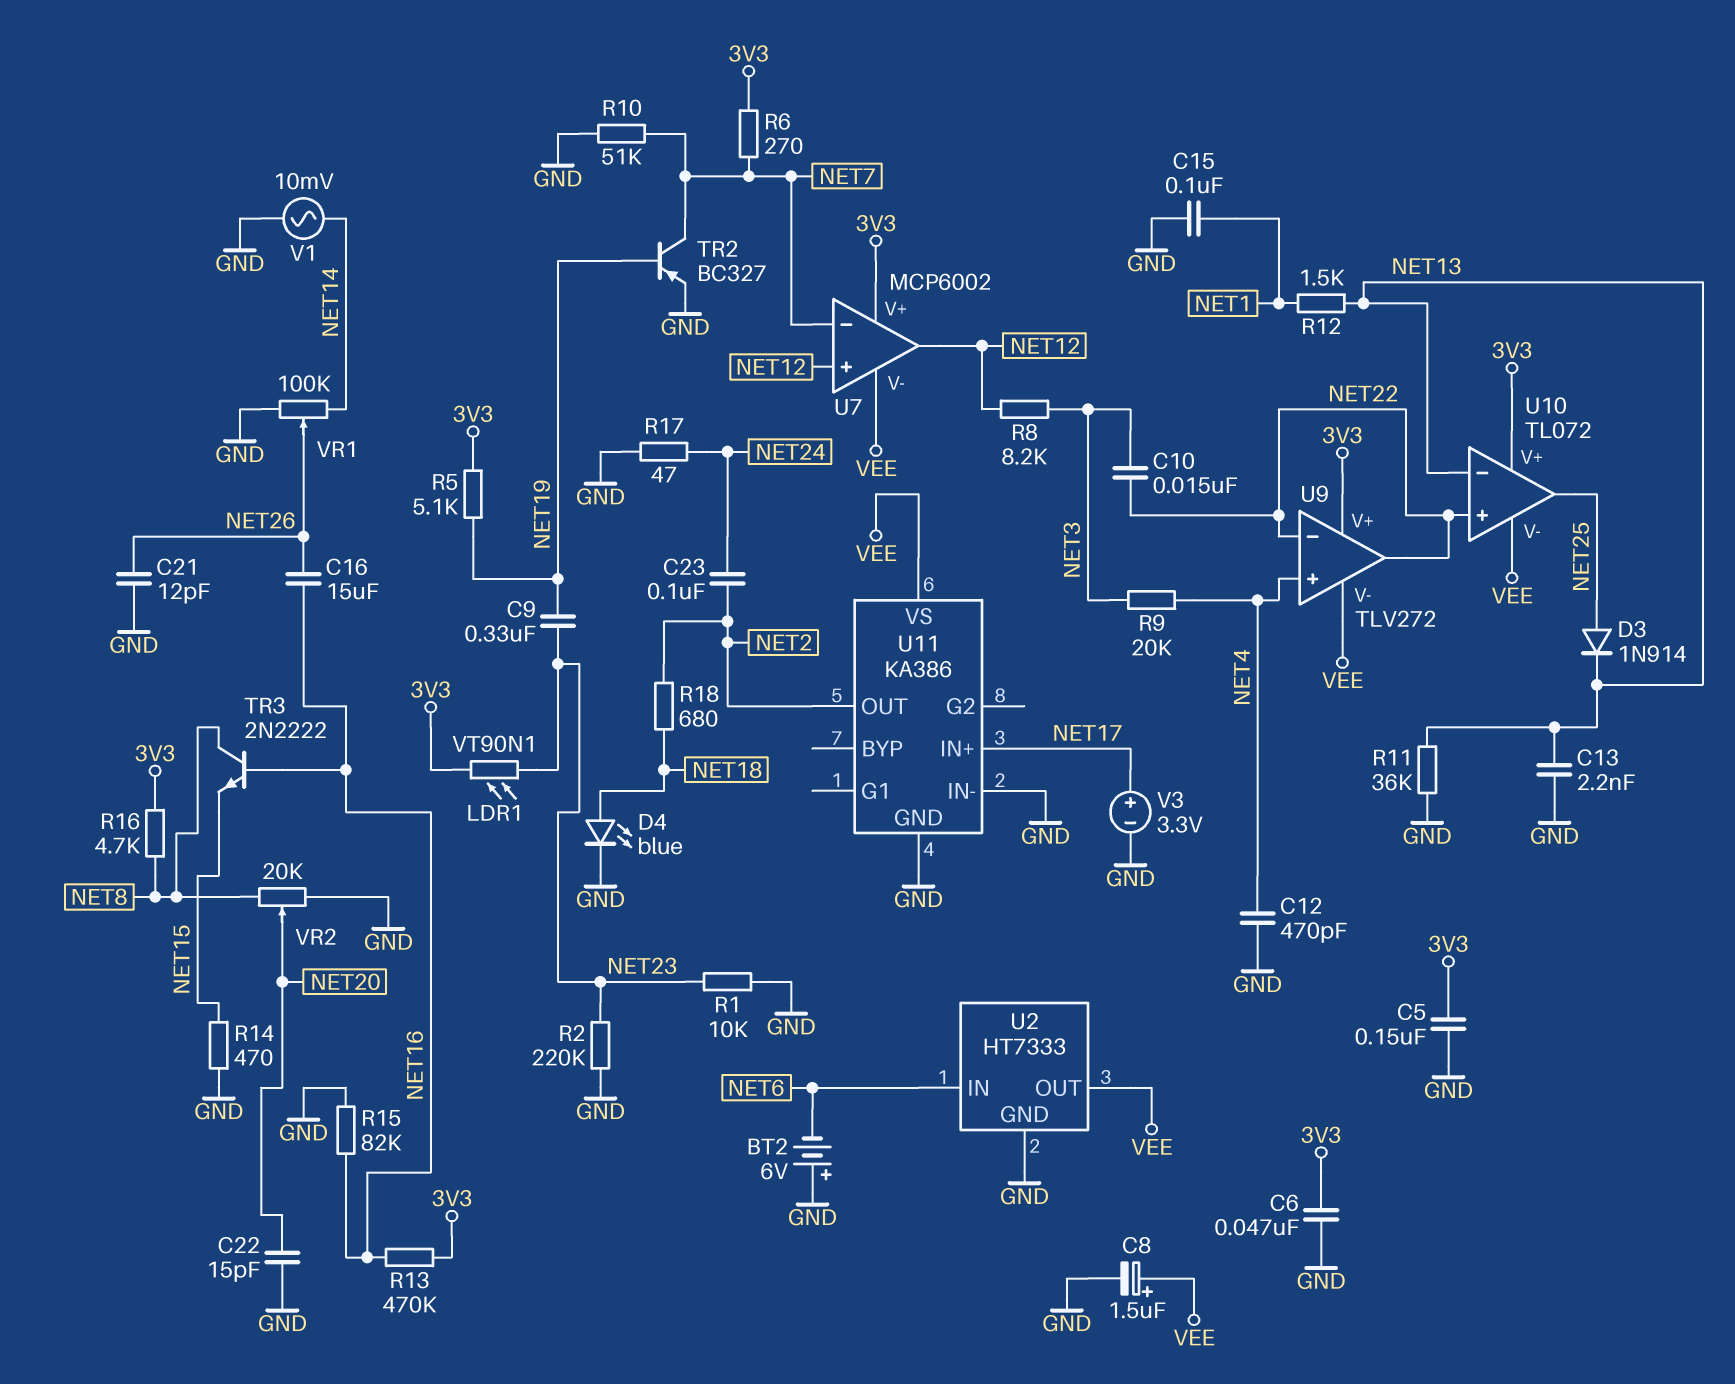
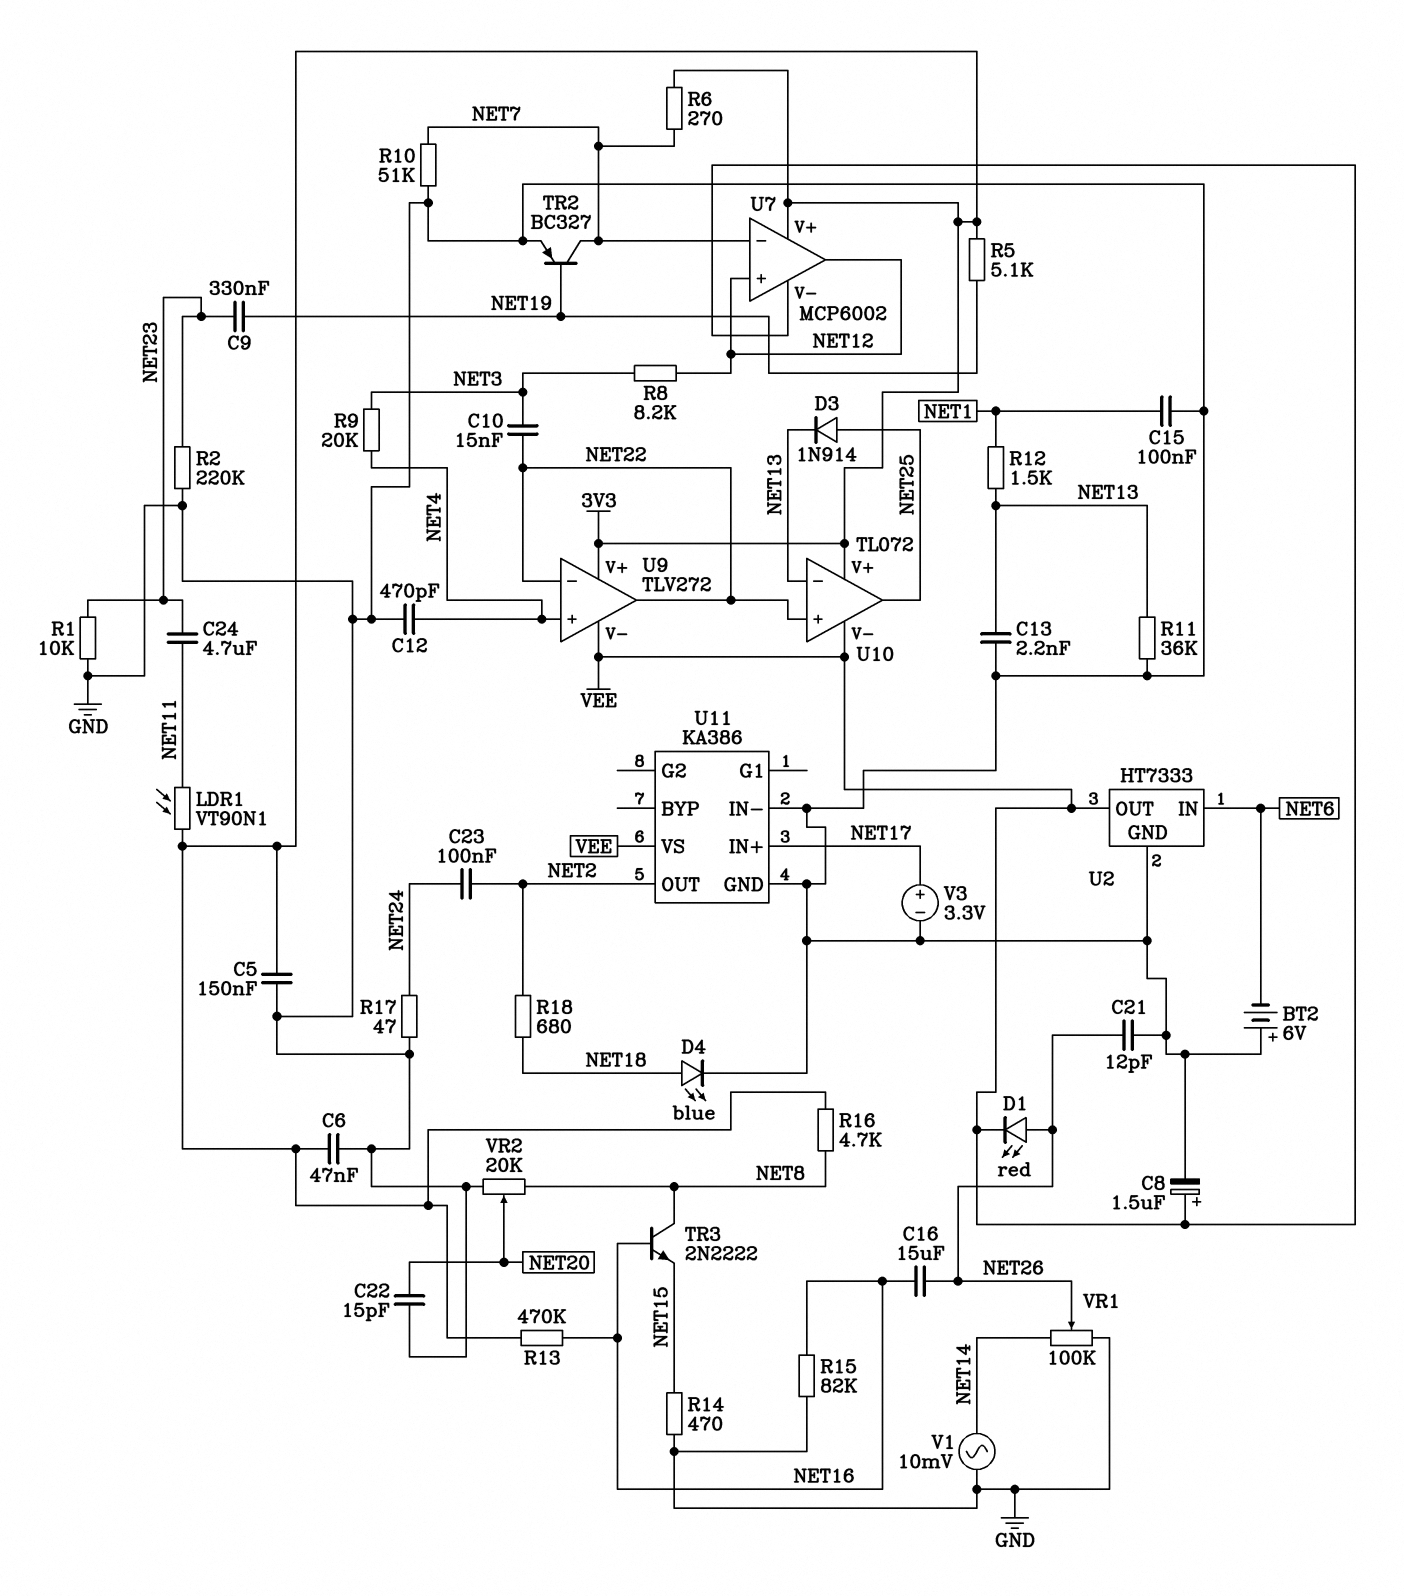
C24: none -> 4.7uF (NET11, NET23)
D1: none -> LED red (A NET26, K VEE)
LDR1: VT90N1 (3V3, NET23) -> VT90N1 (3V3, NET11)

